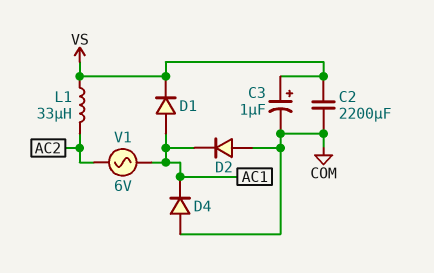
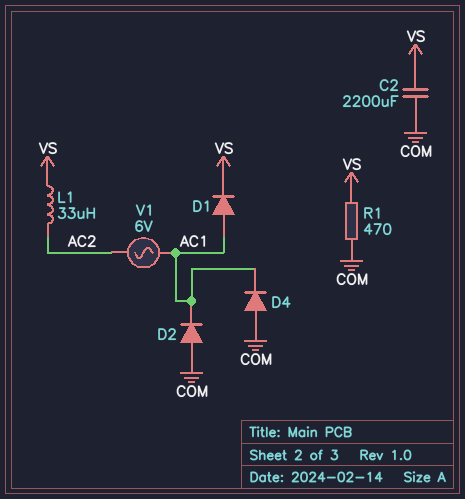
C3: 1uF (plus VS, minus COM) -> none
R1: none -> 470 (COM, VS)

